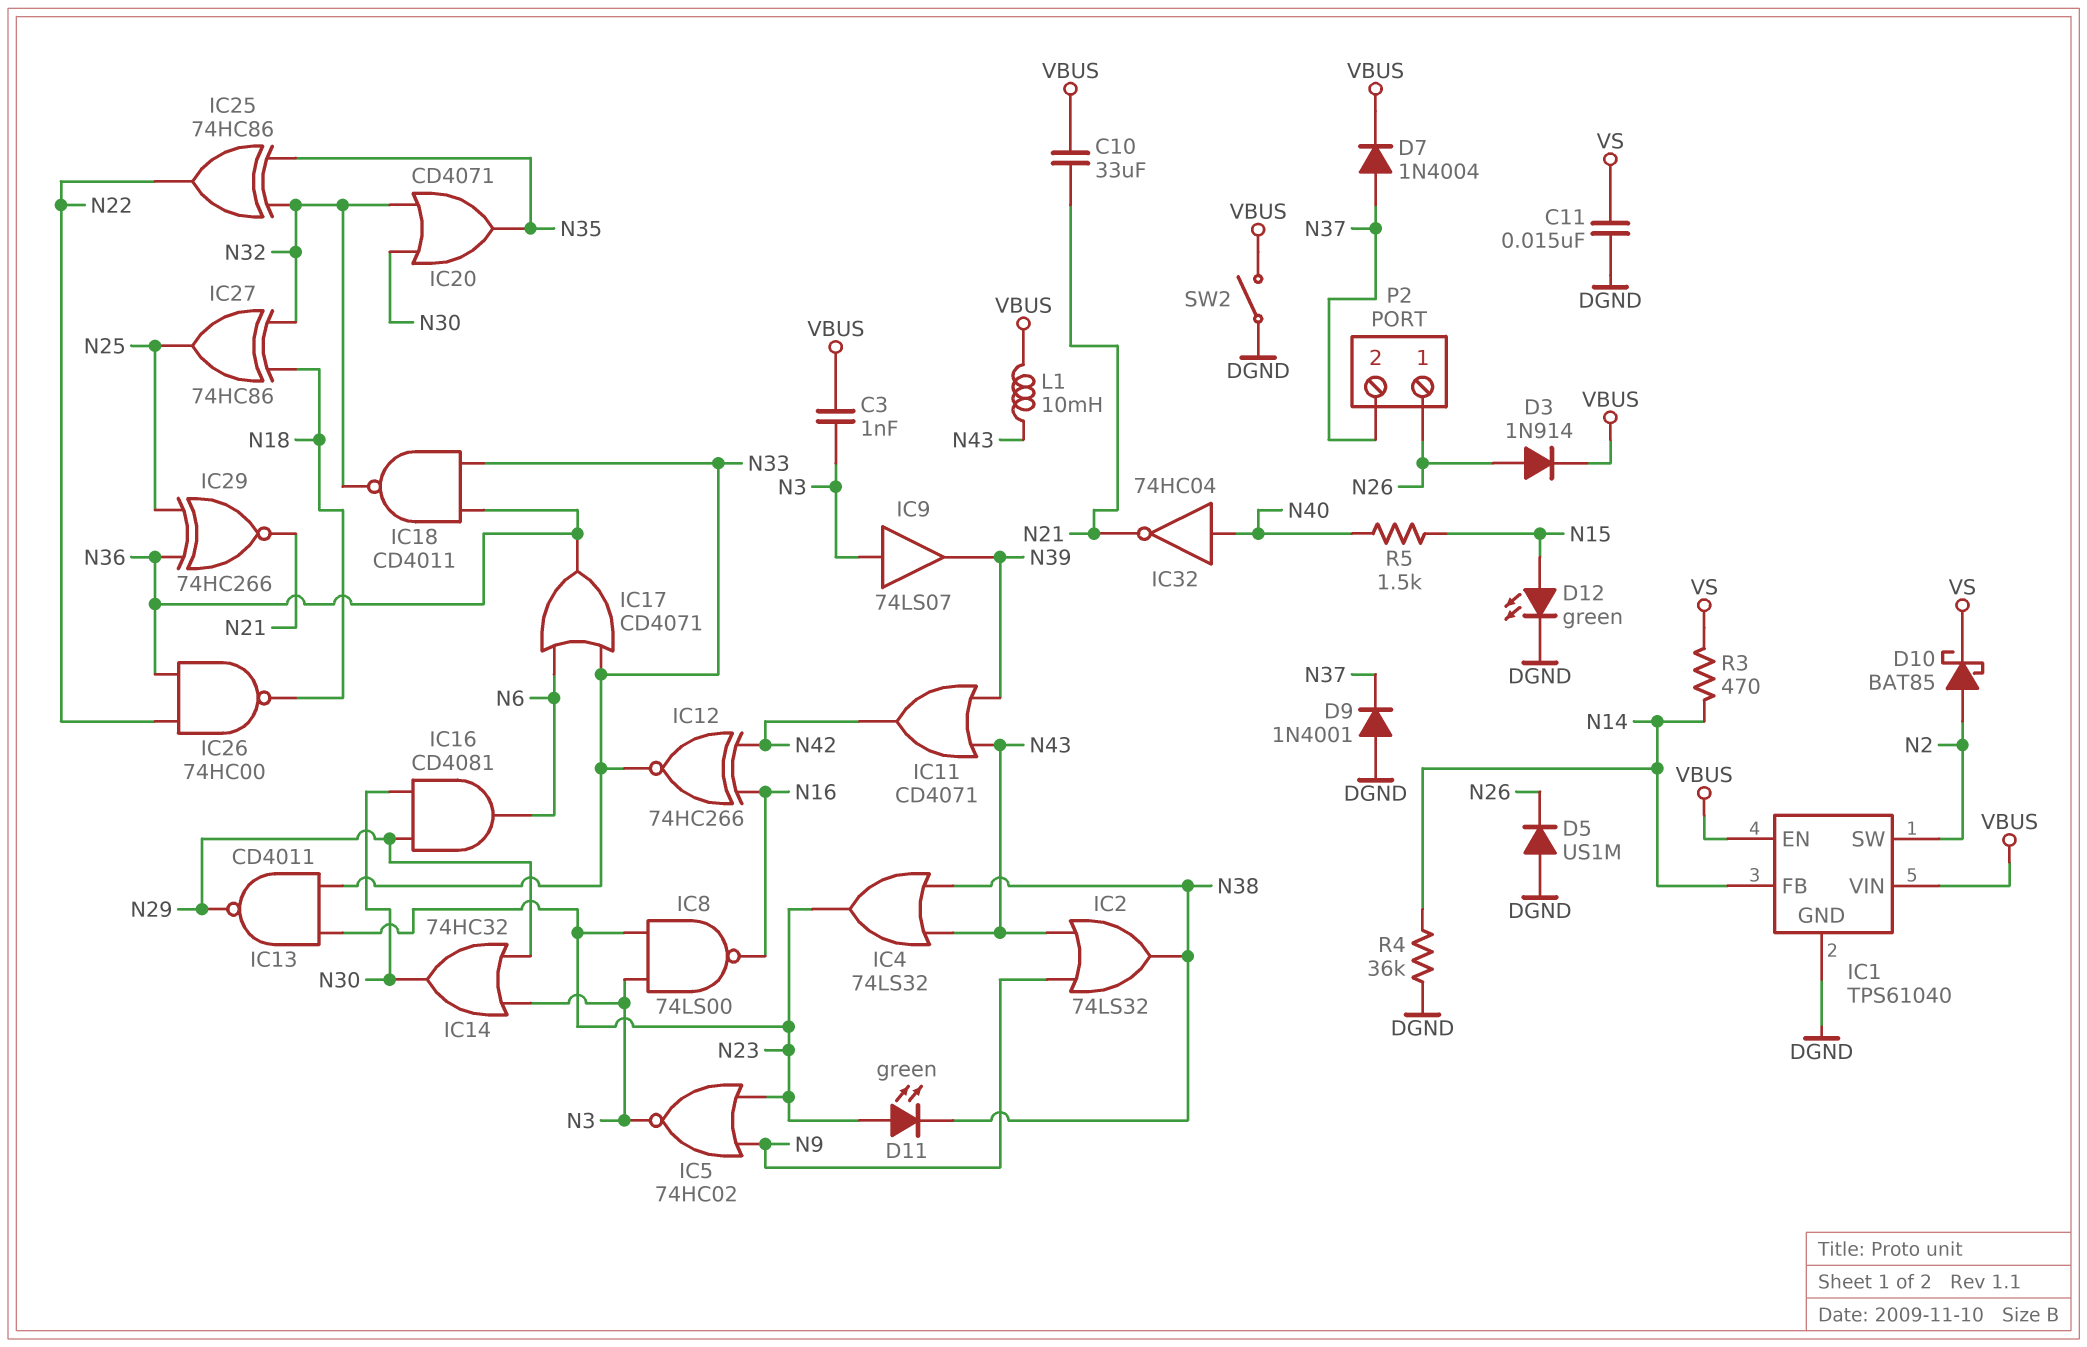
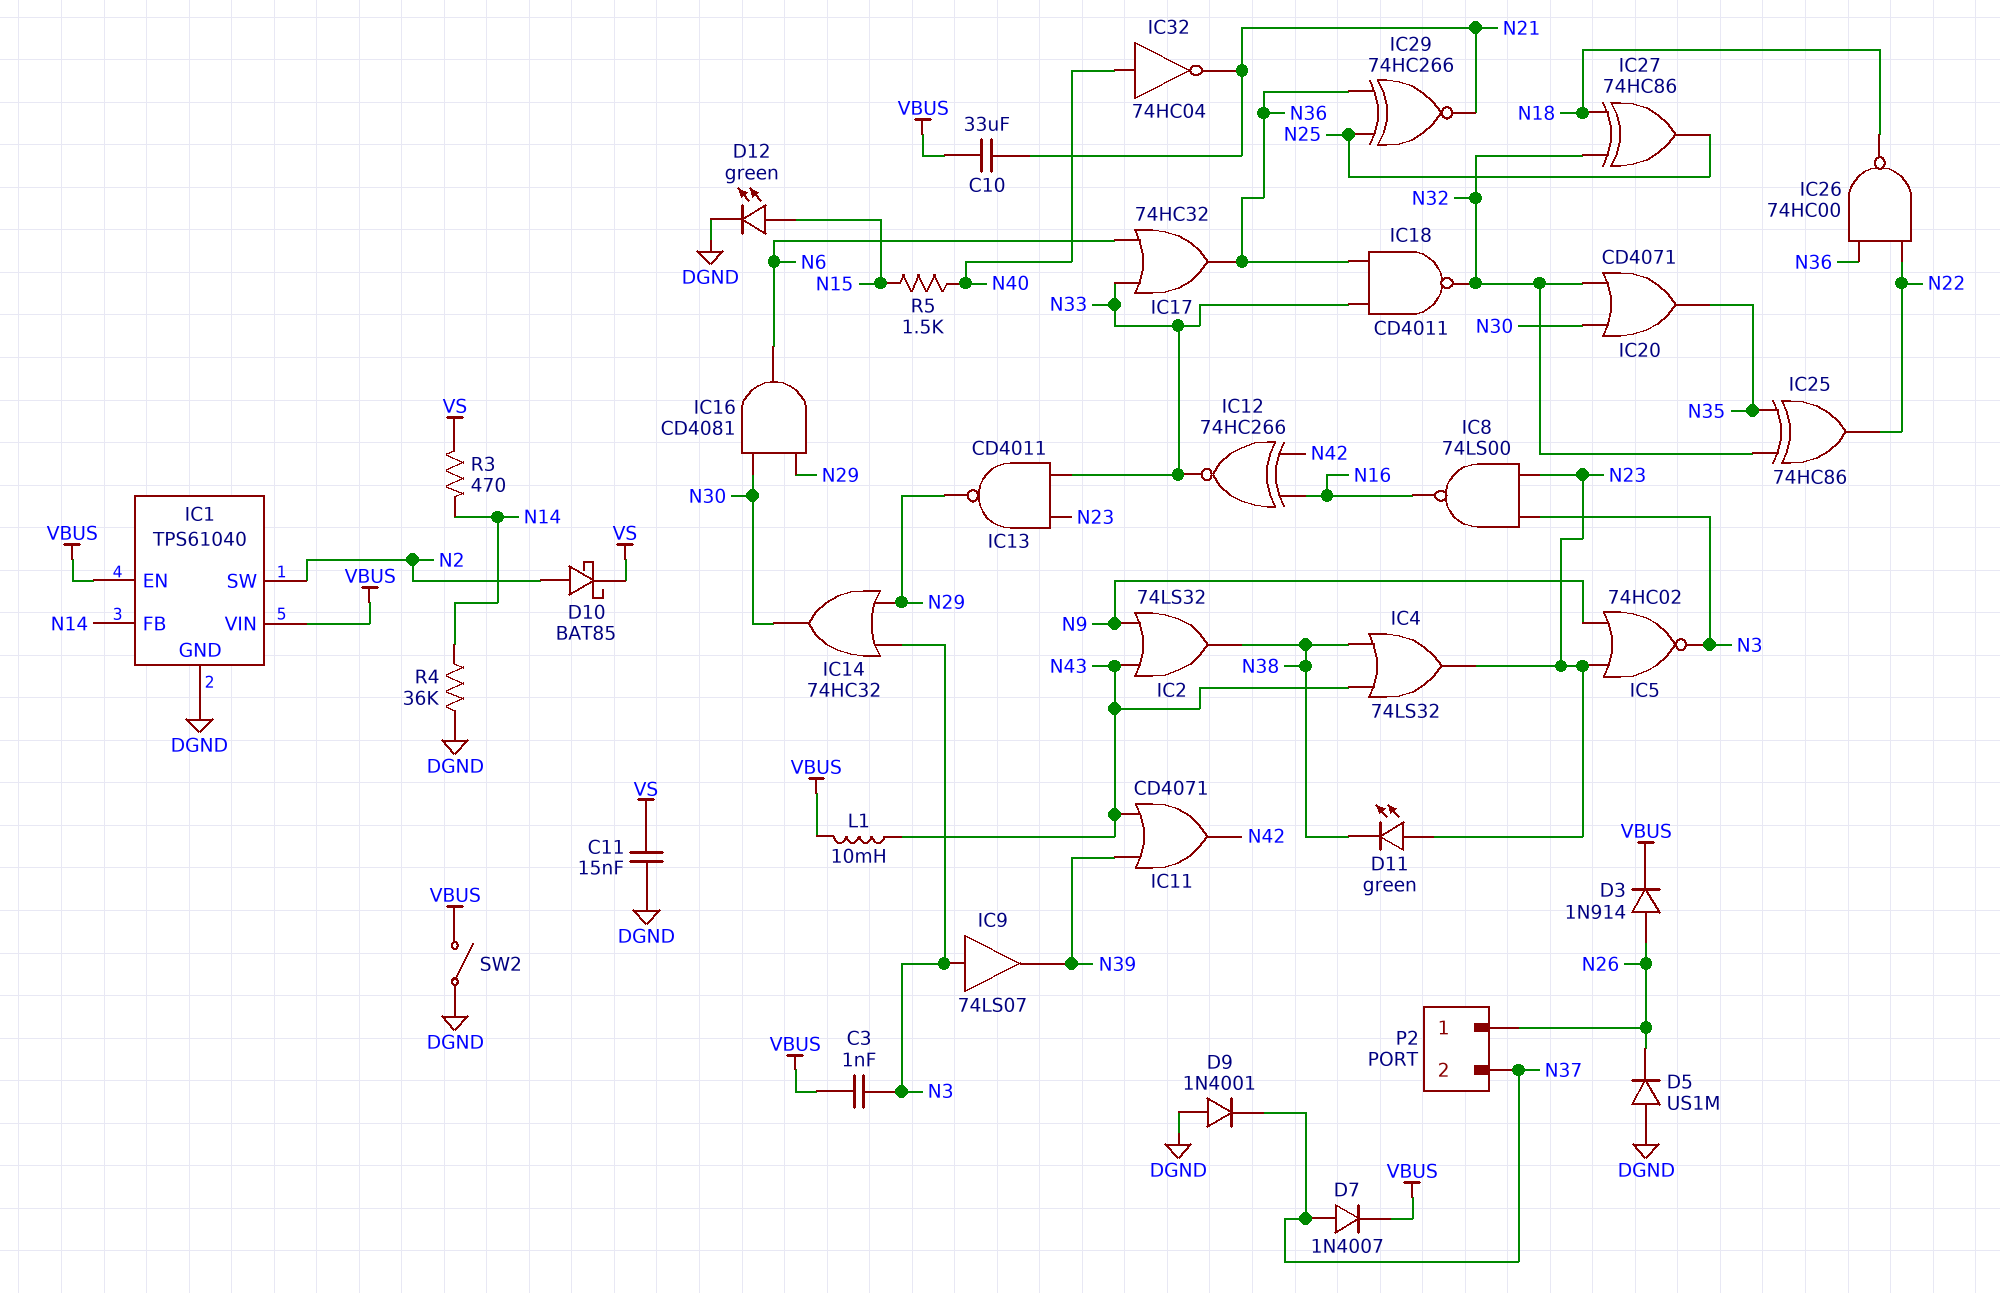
D7: diode 1N4004 (A N37, K VBUS) -> diode 1N4007 (A N37, K VBUS)
IC17: OR CD4071 (in N6, in N33, out N36) -> OR 74HC32 (in N6, in N33, out N36)

